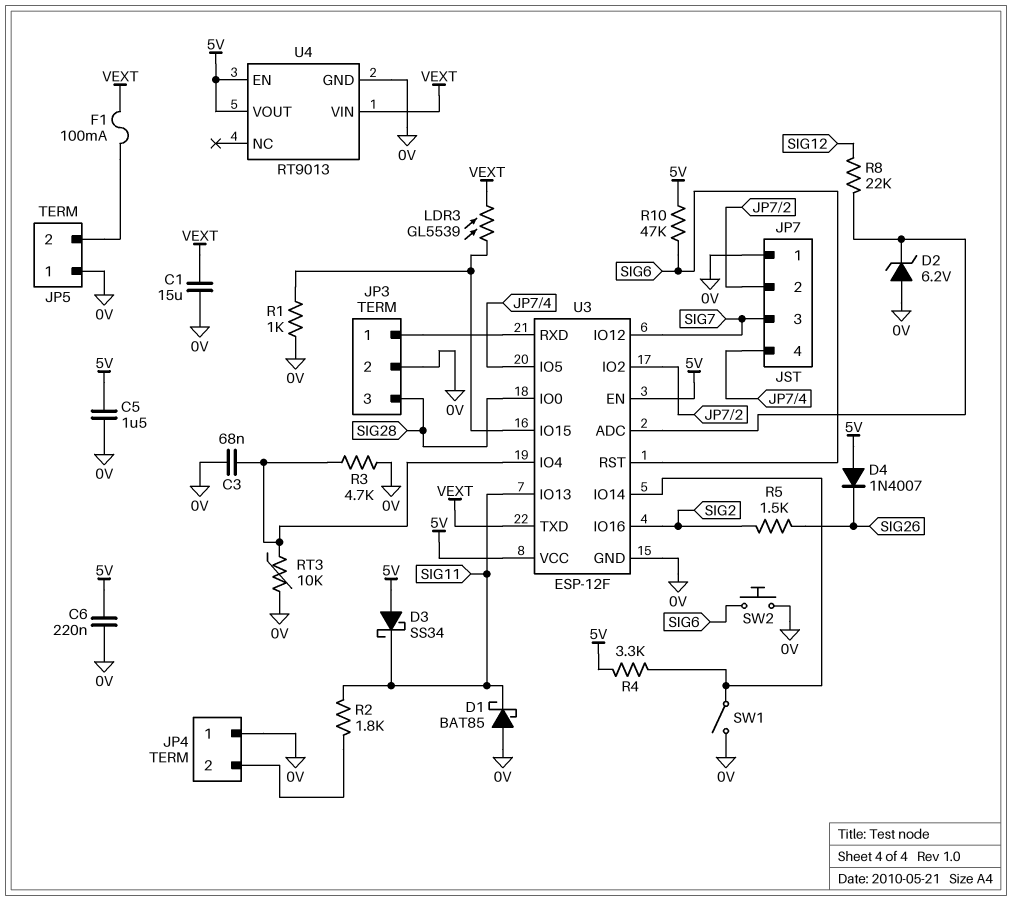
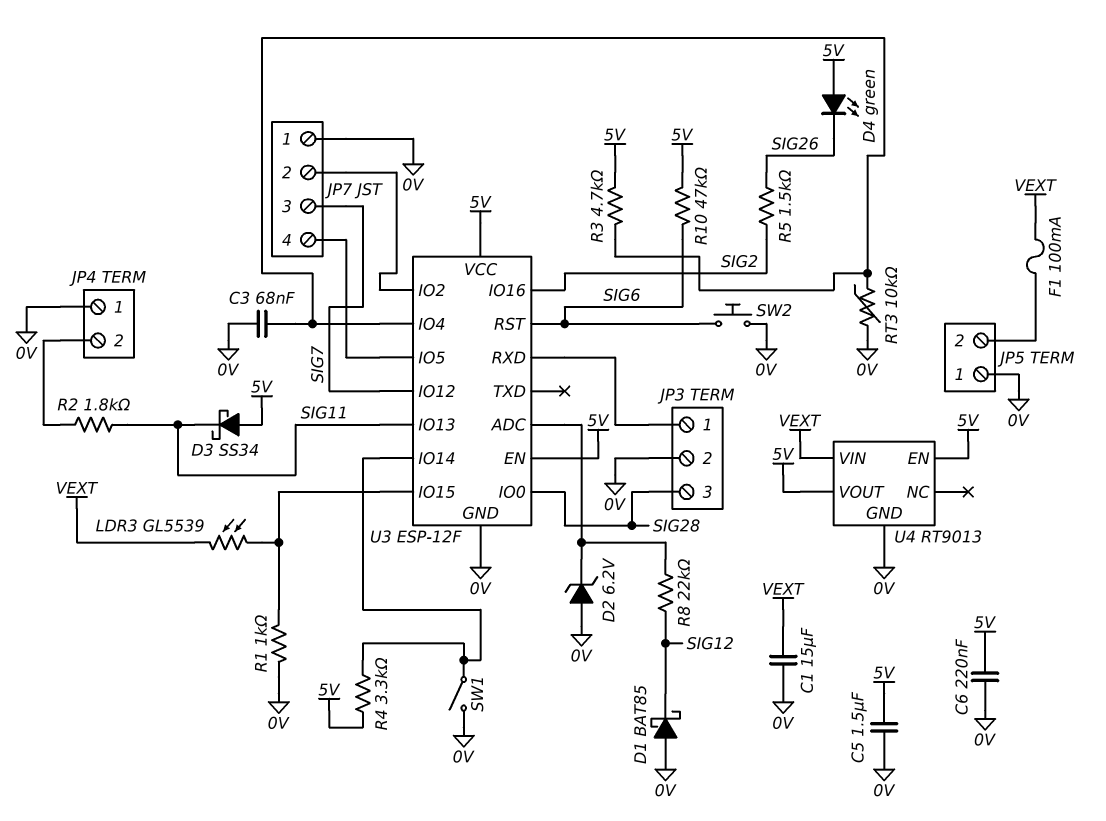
D1: schottky BAT85 (A 0V, K SIG11) -> schottky BAT85 (A 0V, K SIG12)
D4: diode 1N4007 (A 5V, K SIG26) -> LED green (A 5V, K SIG26)
R3: 4.7k (0V, U3/IO4) -> 4.7k (5V, U3/IO4)
U3 pin TXD: VEXT -> none

